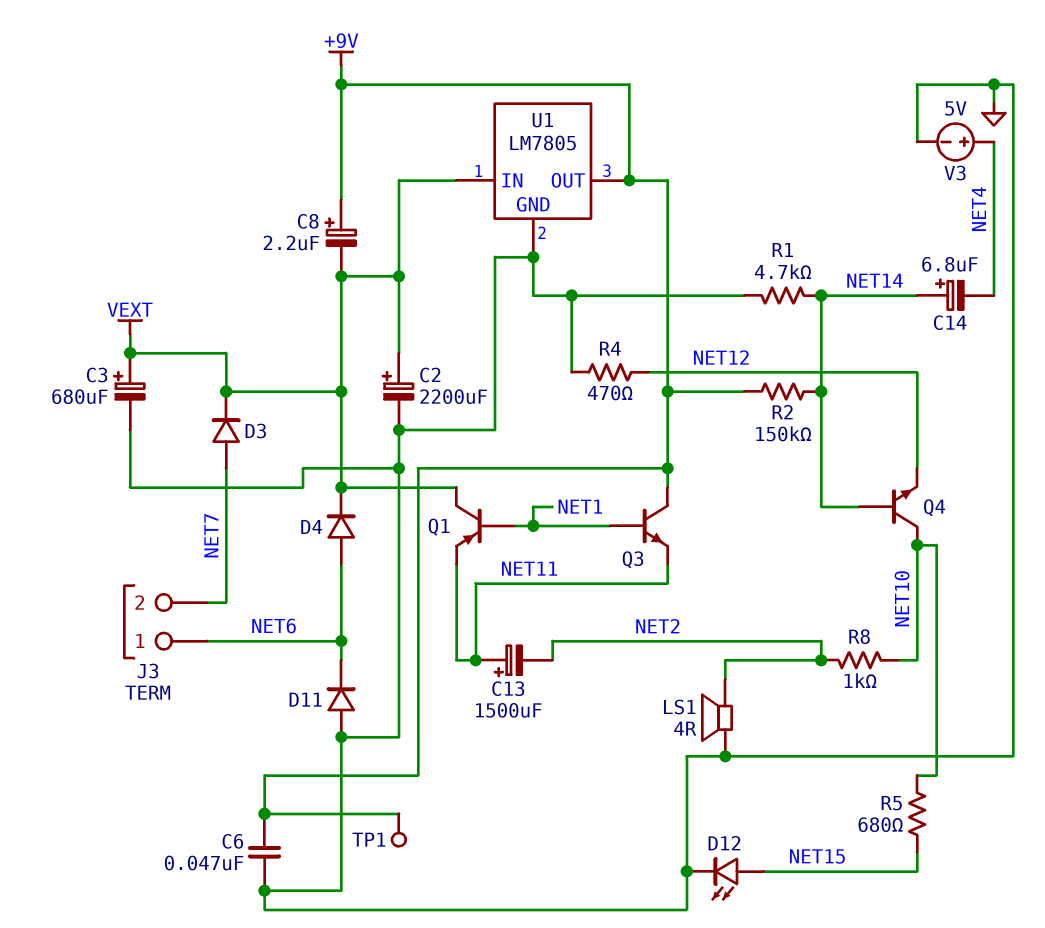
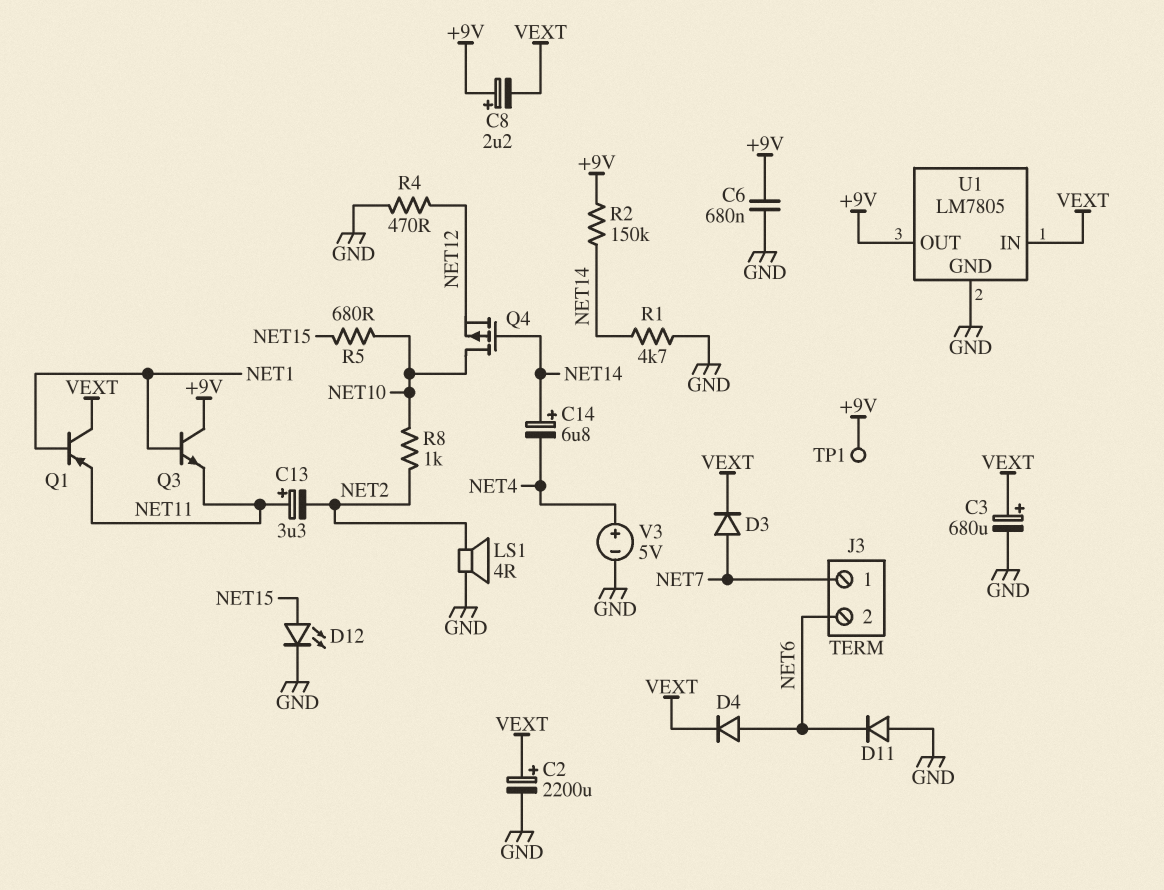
C6: 47nF (+9V, GND) -> 680nF (+9V, GND)
C13: 1500uF (plus NET11, minus NET2) -> 3.3uF (plus NET11, minus NET2)
J3 pin 1: NET6 -> NET7
J3 pin 2: NET7 -> NET6
Q4: NPN (B NET14, C NET10, E NET12) -> PMOS (G NET14, D NET10, S NET12)

